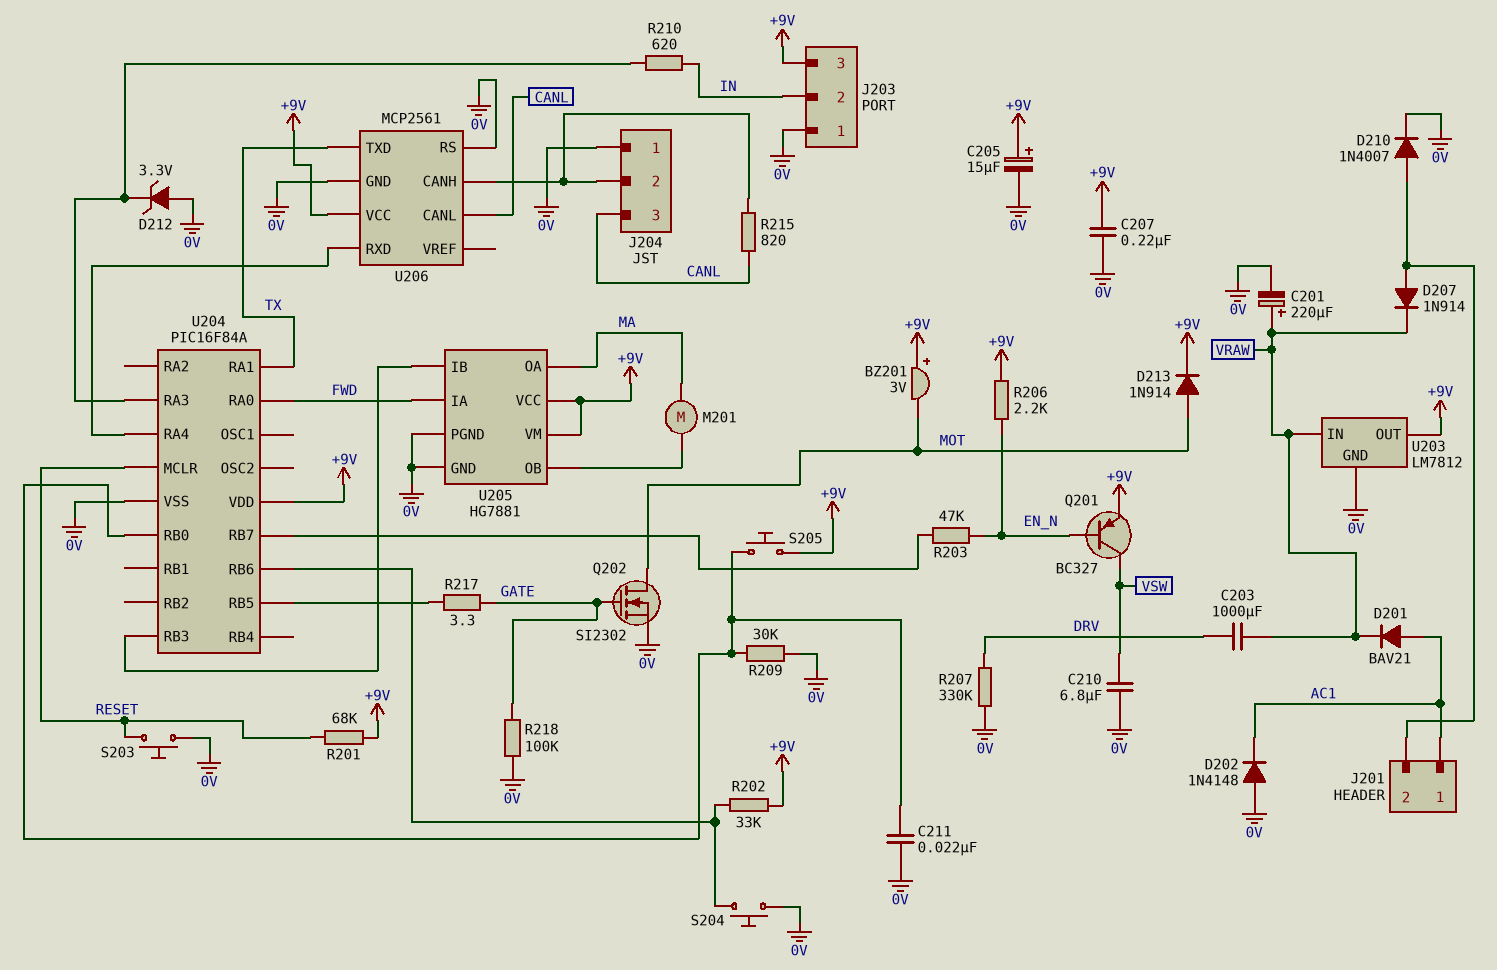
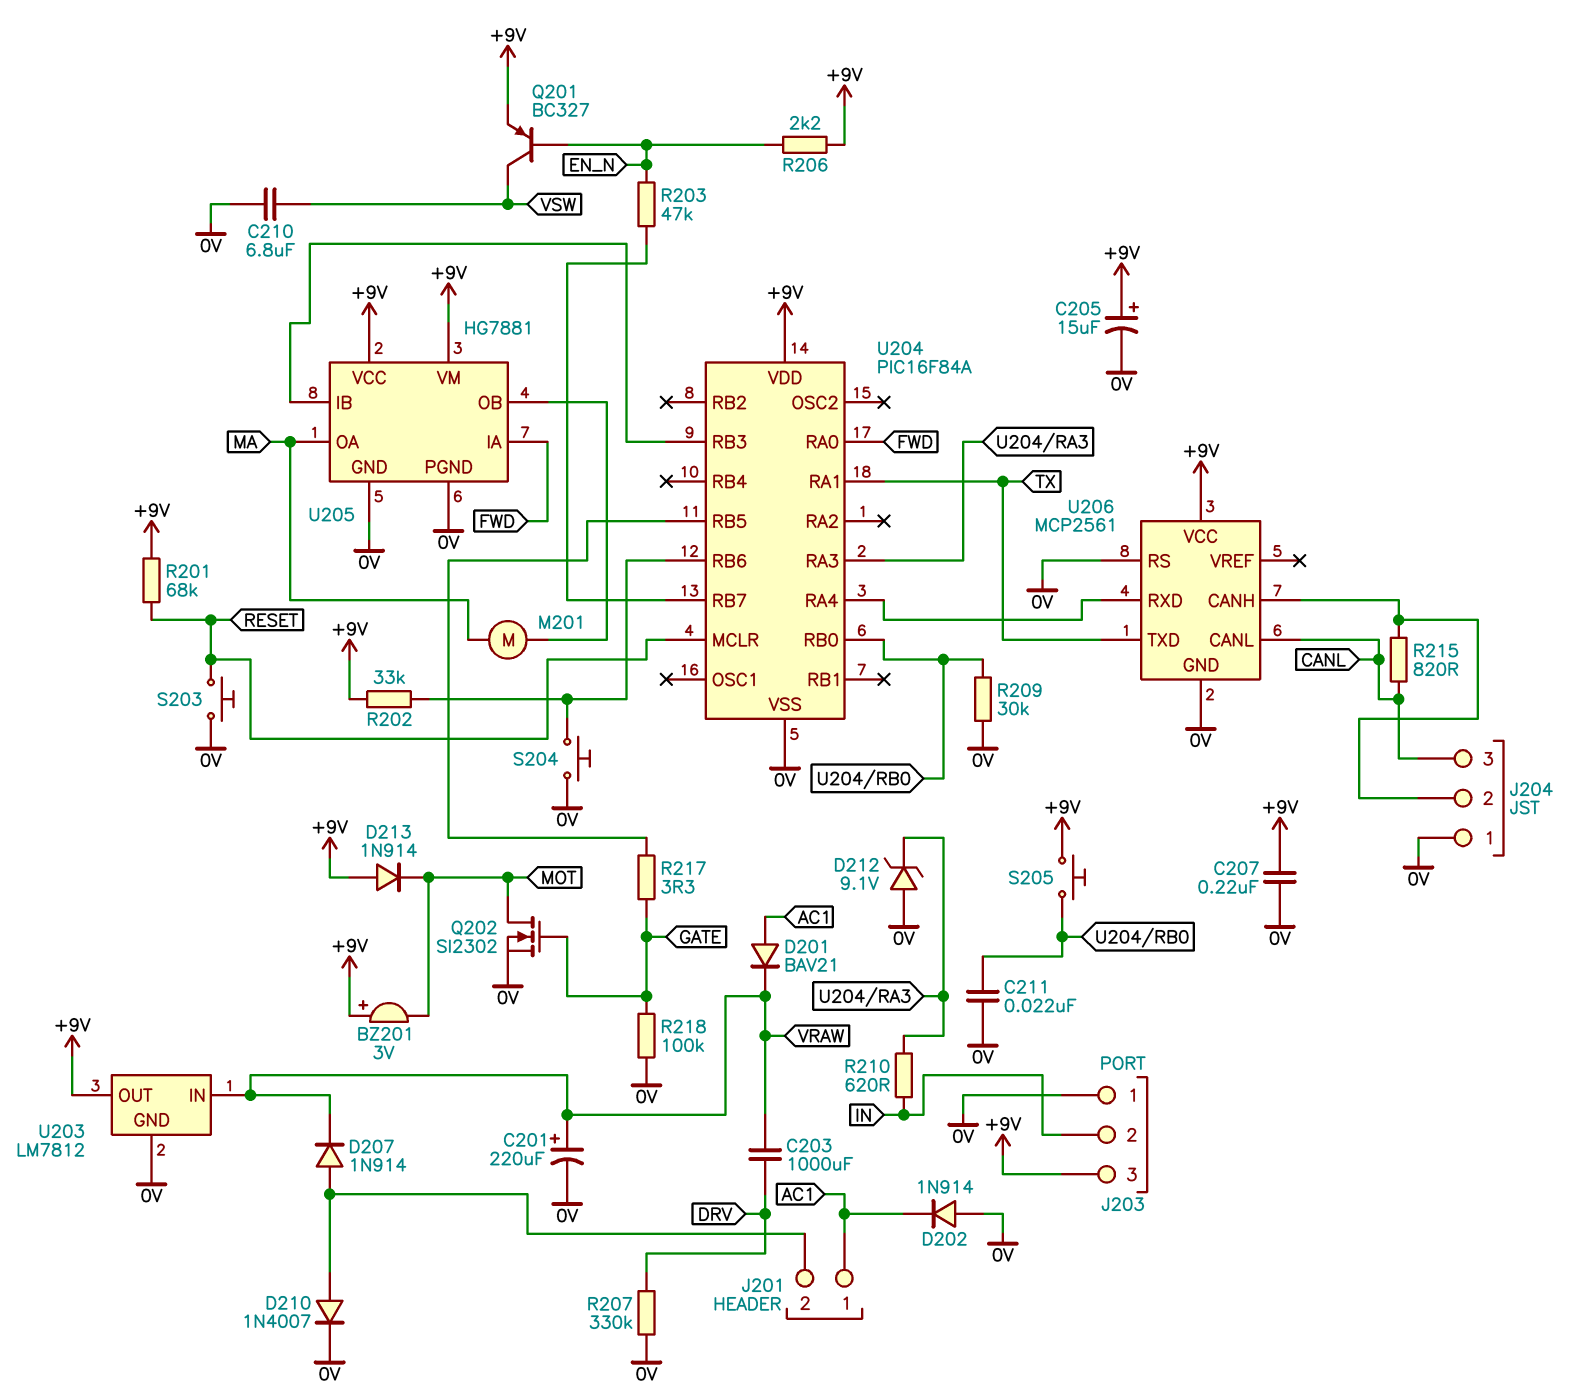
D202: diode 1N4148 (A 0V, K AC1) -> diode 1N914 (A 0V, K AC1)
D212: zener 3.3V (A 0V, K U204/RA3) -> zener 9.1V (A 0V, K U204/RA3)
D213: diode 1N914 (A MOT, K +9V) -> diode 1N914 (A +9V, K MOT)

